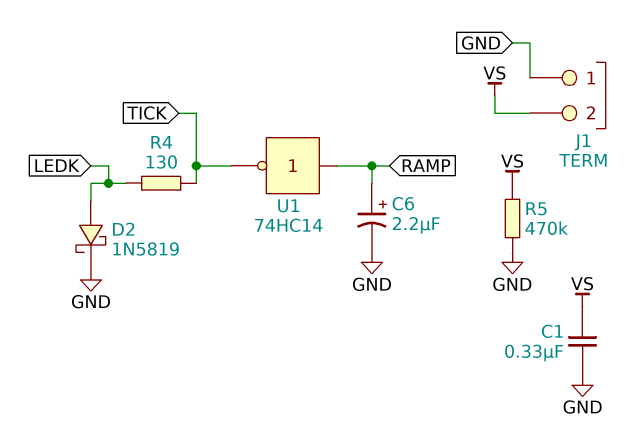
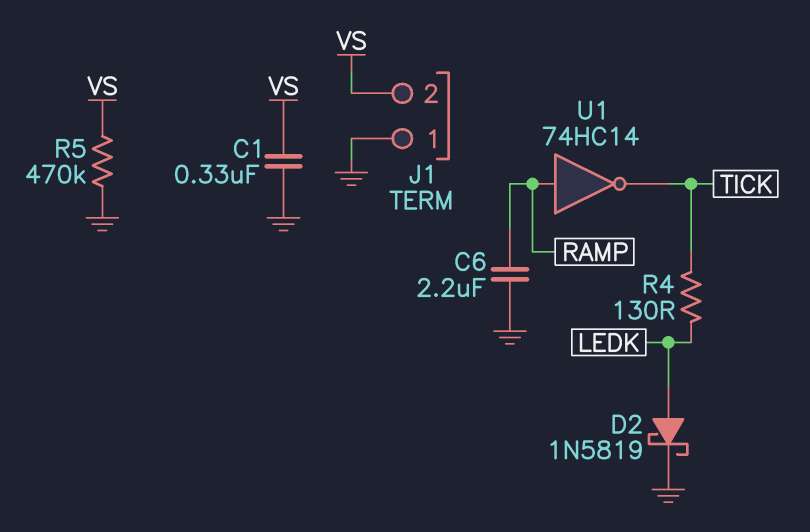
C6: 2.2uF (plus RAMP, minus GND) -> 2.2uF (GND, RAMP)

